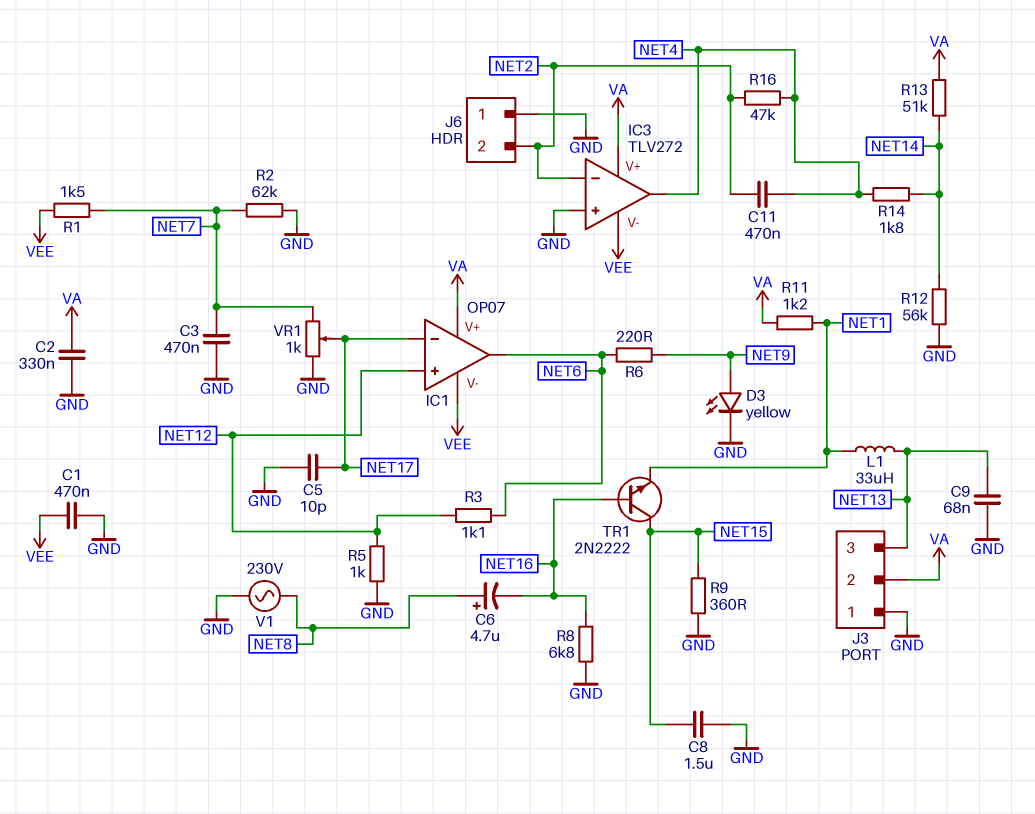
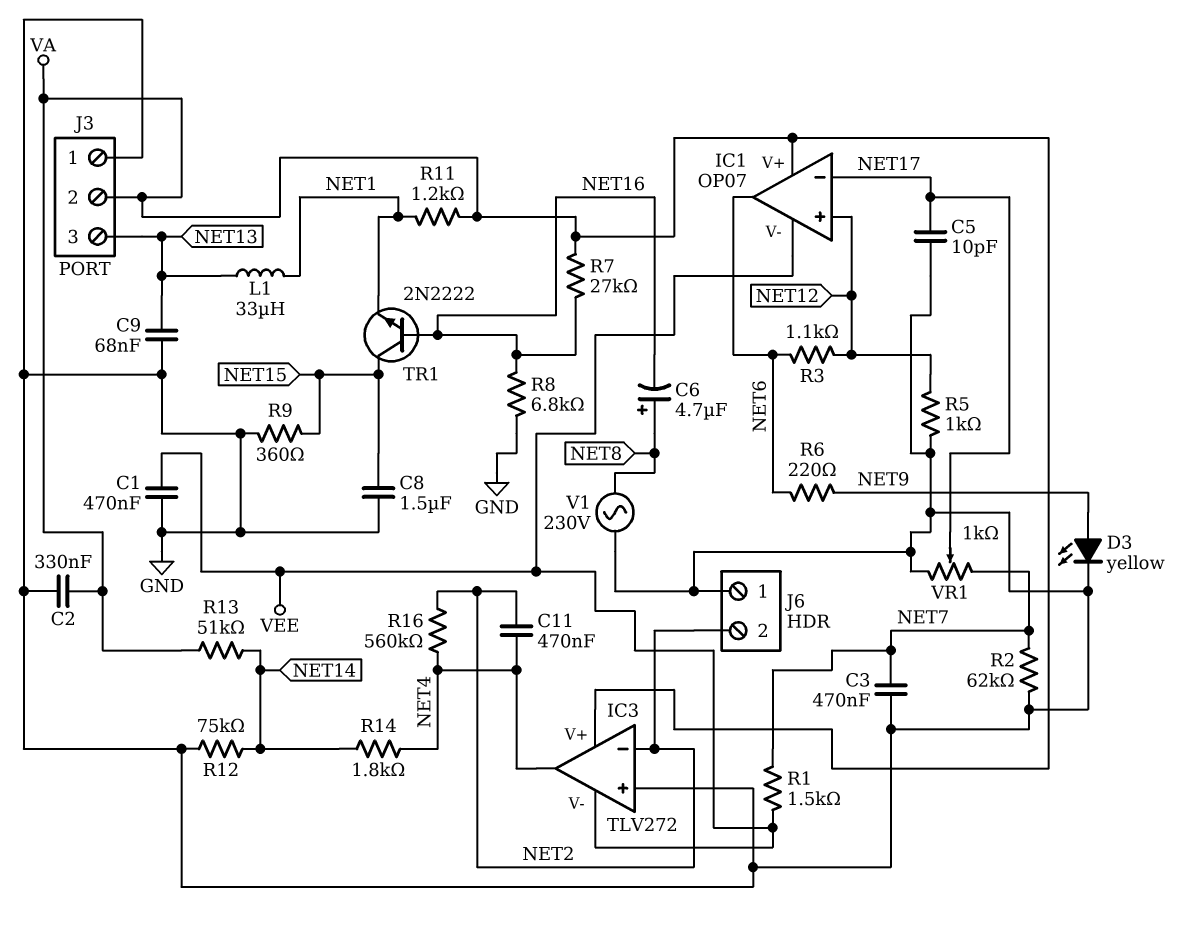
R7: none -> 27k (NET16, VA)
R12: 56k (GND, NET14) -> 75k (GND, NET14)
R16: 47k (NET2, NET4) -> 560k (NET2, NET4)

